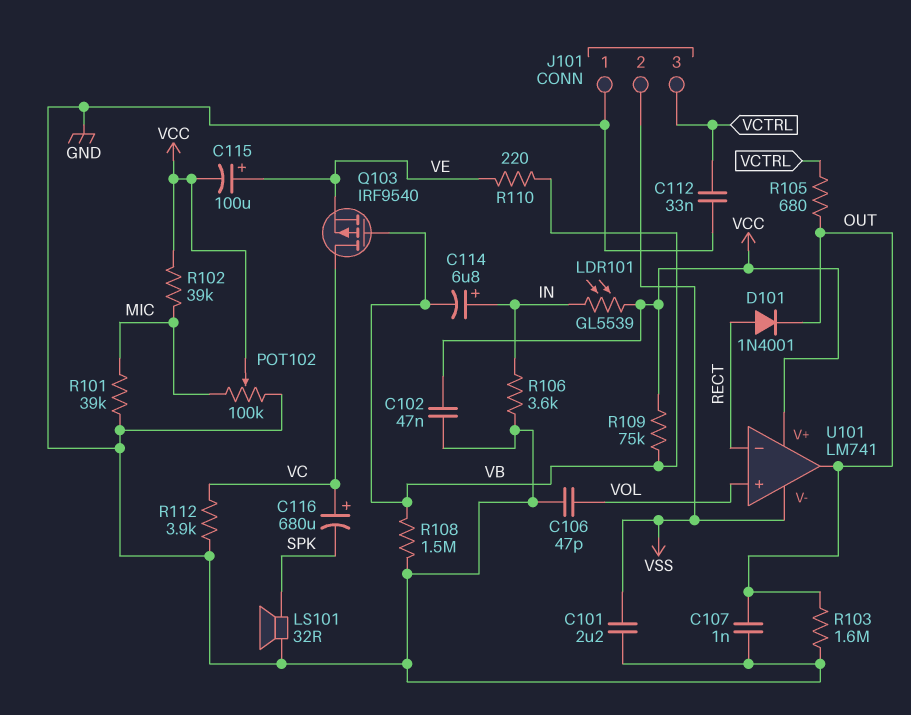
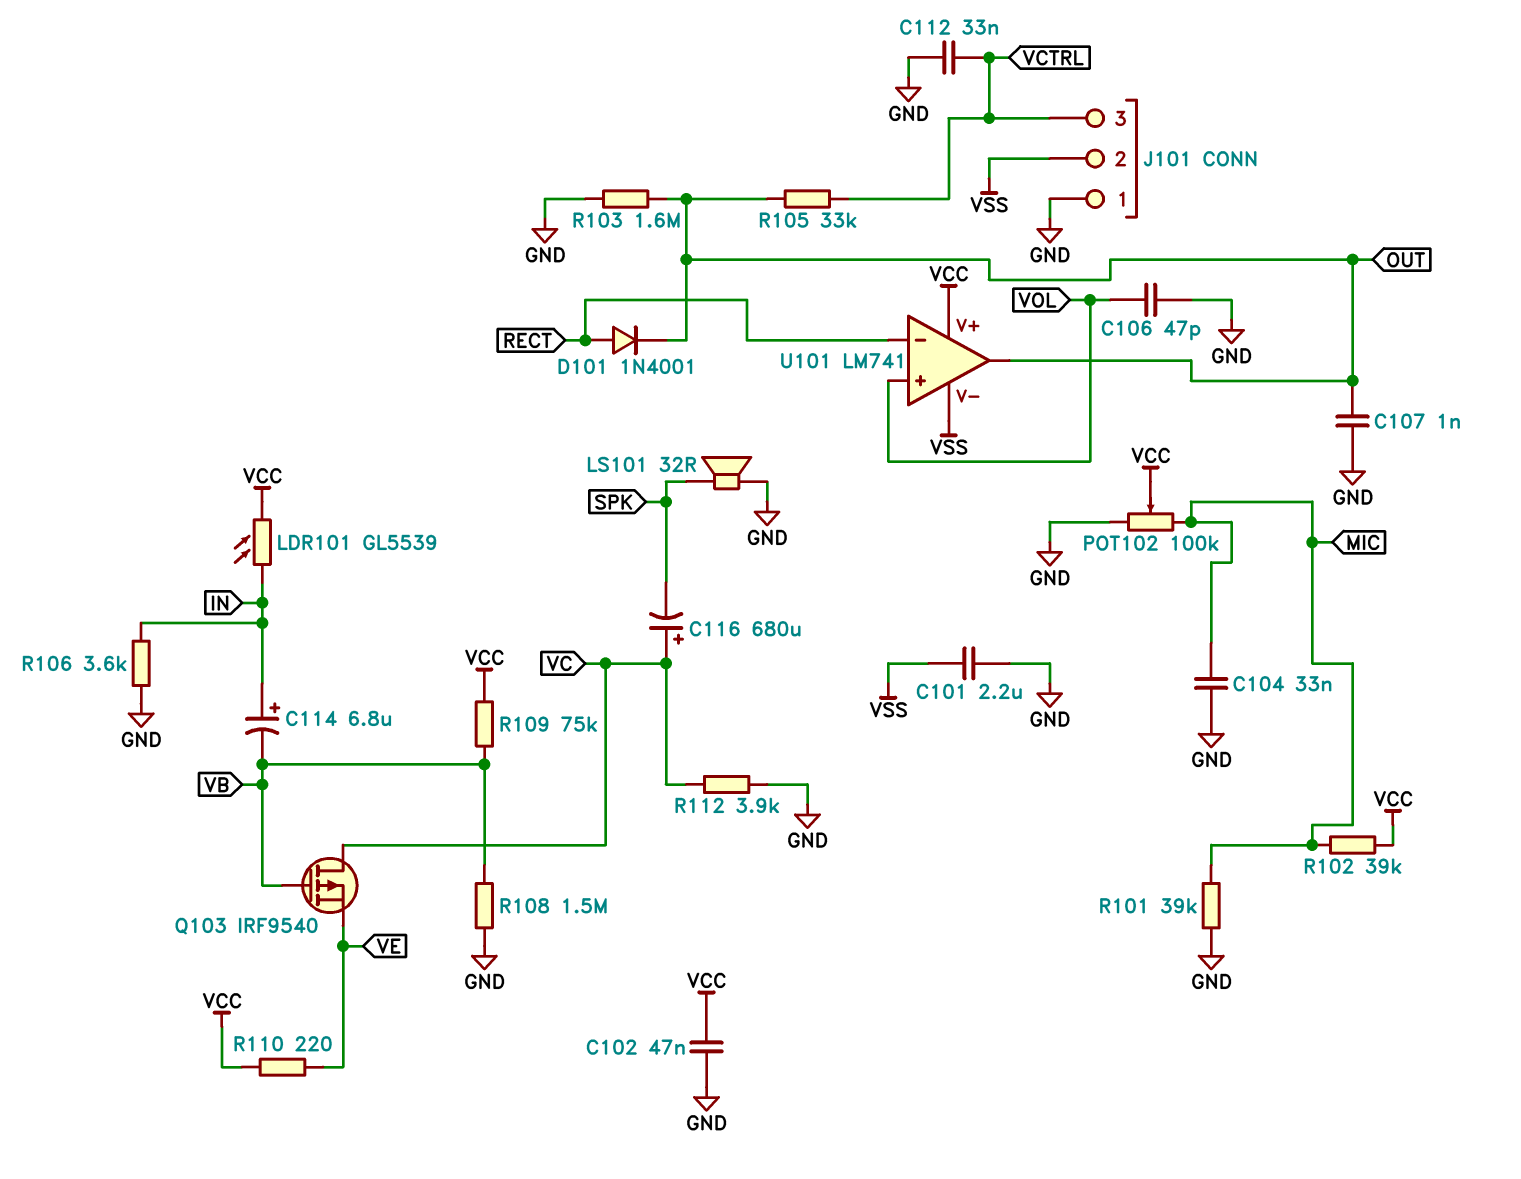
C104: none -> 33nF (GND, MIC)
C115: 100uF (plus VE, minus VCC) -> none
R105: 680 (OUT, VCTRL) -> 33k (OUT, VCTRL)
R110: 220 (VB, VE) -> 220 (VCC, VE)

